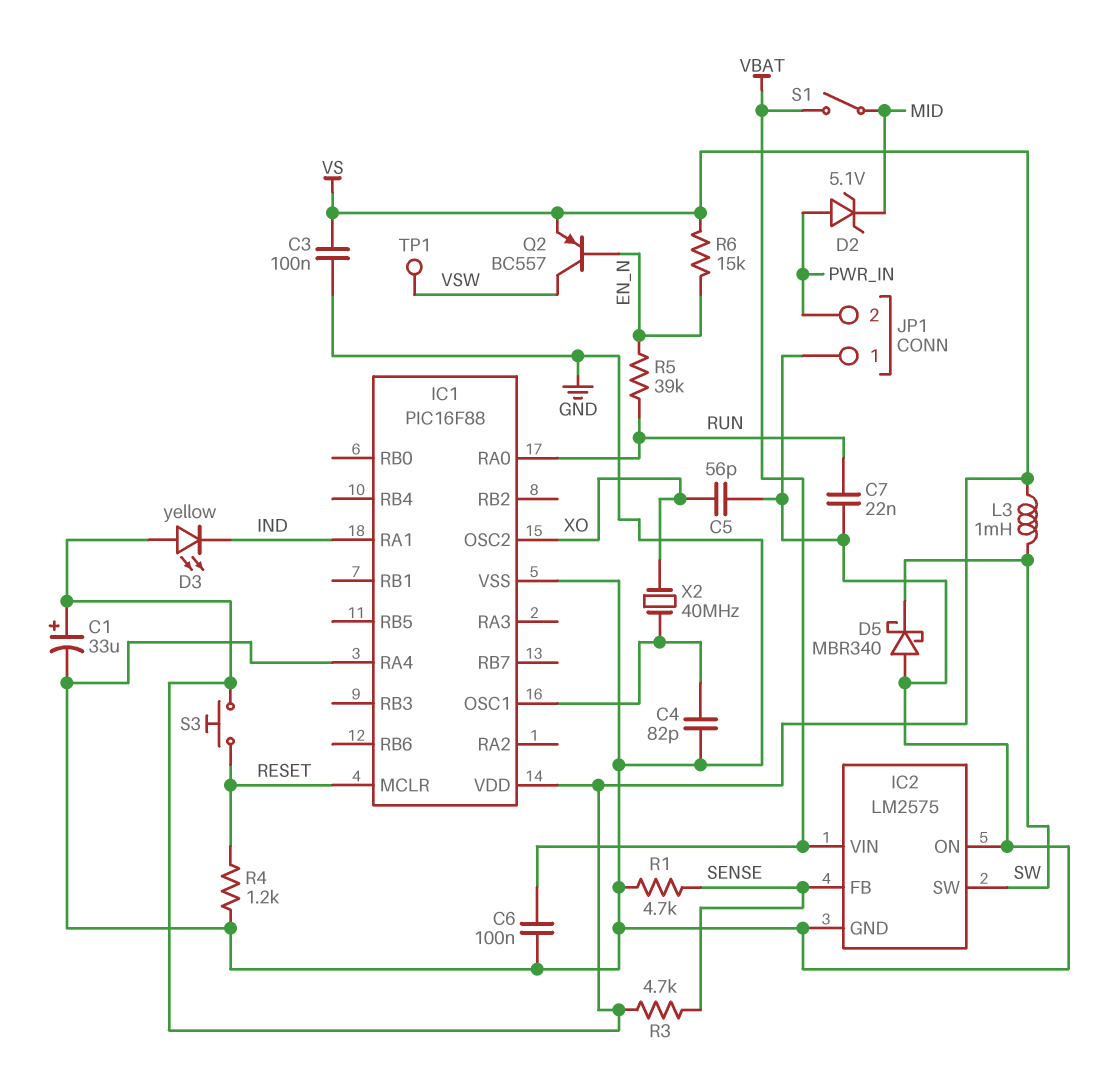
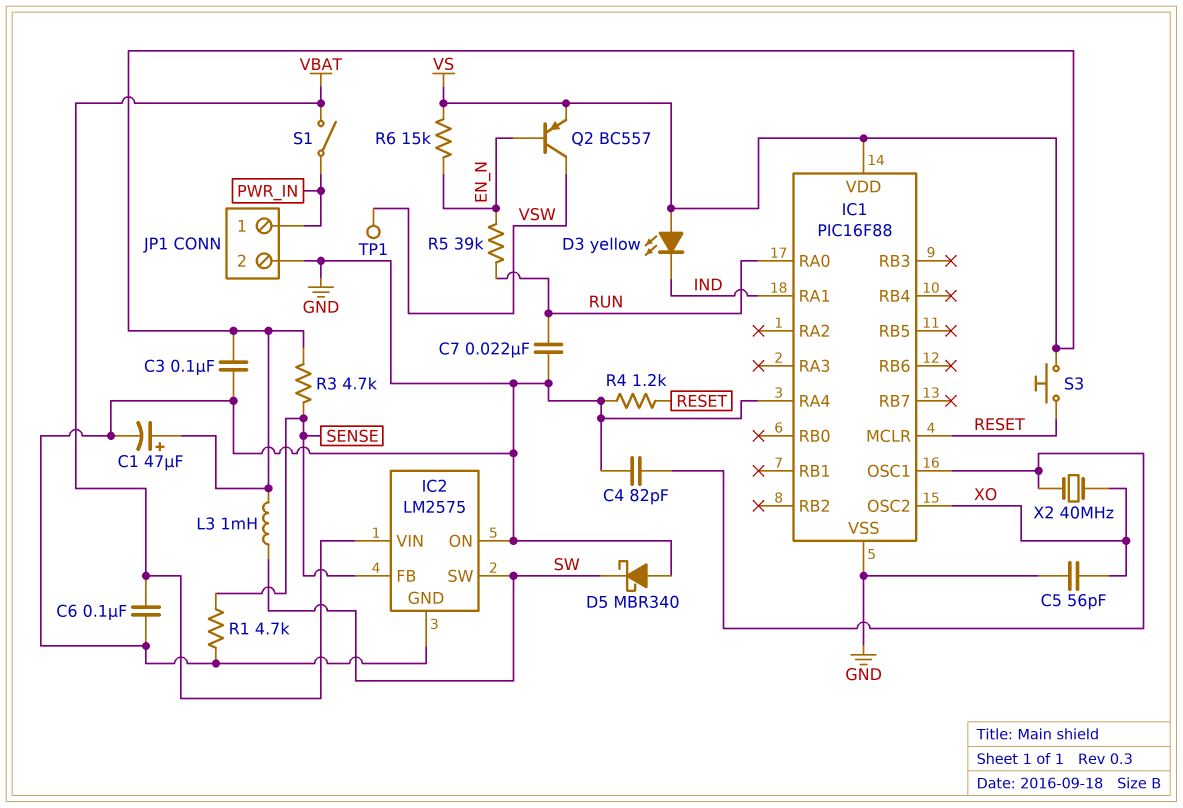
C1: 33uF (plus VS, minus GND) -> 47uF (plus VS, minus GND)
D2: zener 5.1V (A PWR_IN, K MID) -> none
JP1 pin 1: GND -> PWR_IN
JP1 pin 2: PWR_IN -> GND
S1: switch (MID, VBAT) -> switch (PWR_IN, VBAT)

